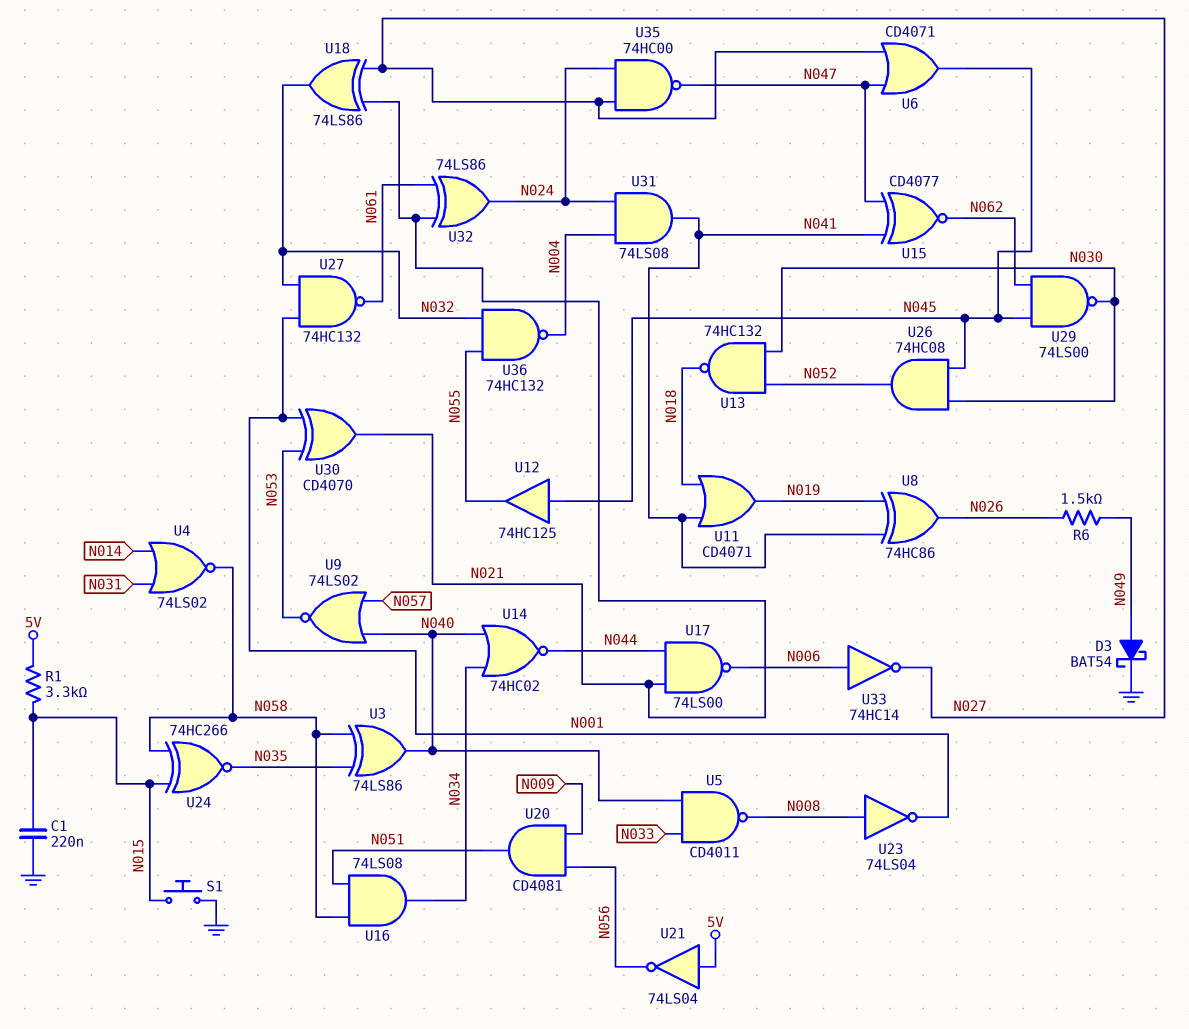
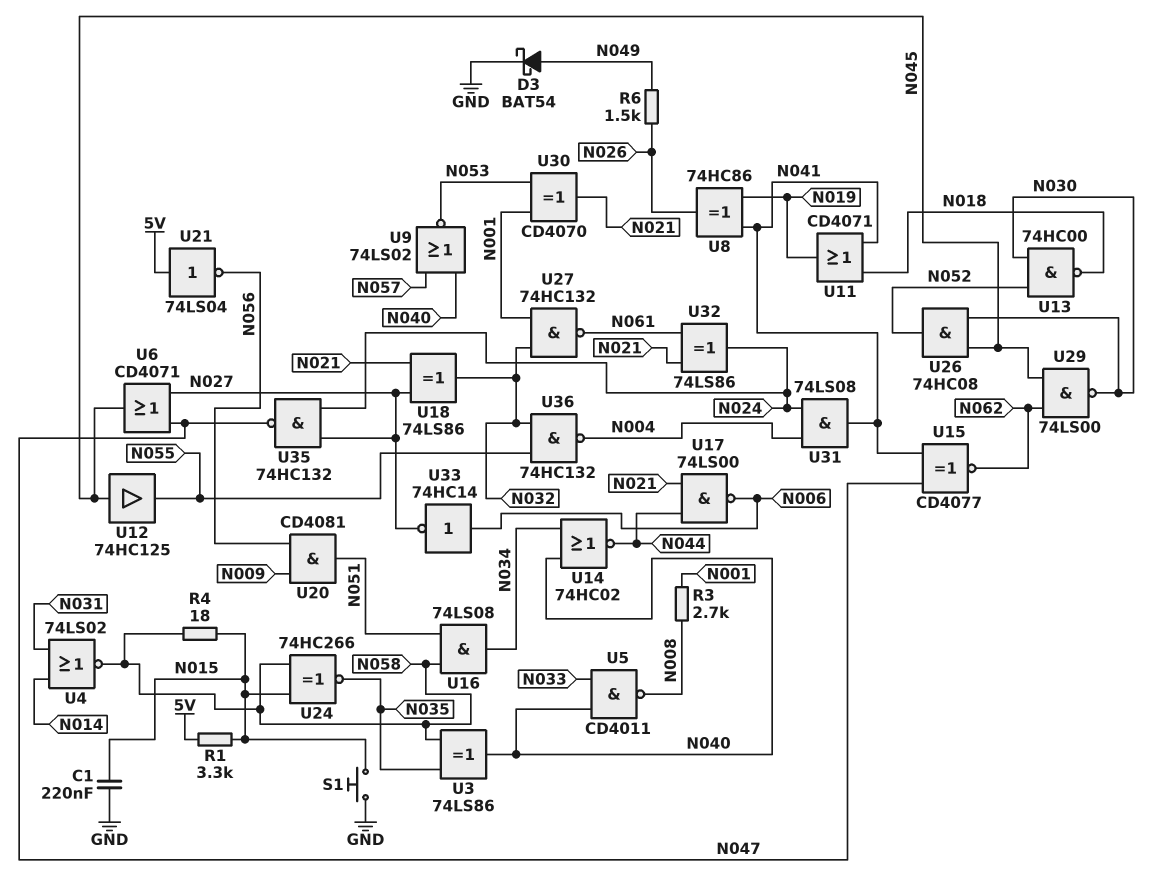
R3: none -> 2.7k (N001, N008)
R4: none -> 18 (N015, N058)
U13: NAND 74HC132 (in N030, in N052, out N018) -> NAND 74HC00 (in N030, in N052, out N018)
U23: NOT 74LS04 (in N008, out N001) -> none
U35: NAND 74HC00 (in N024, in N027, out N047) -> NAND 74HC132 (in N024, in N027, out N047)

